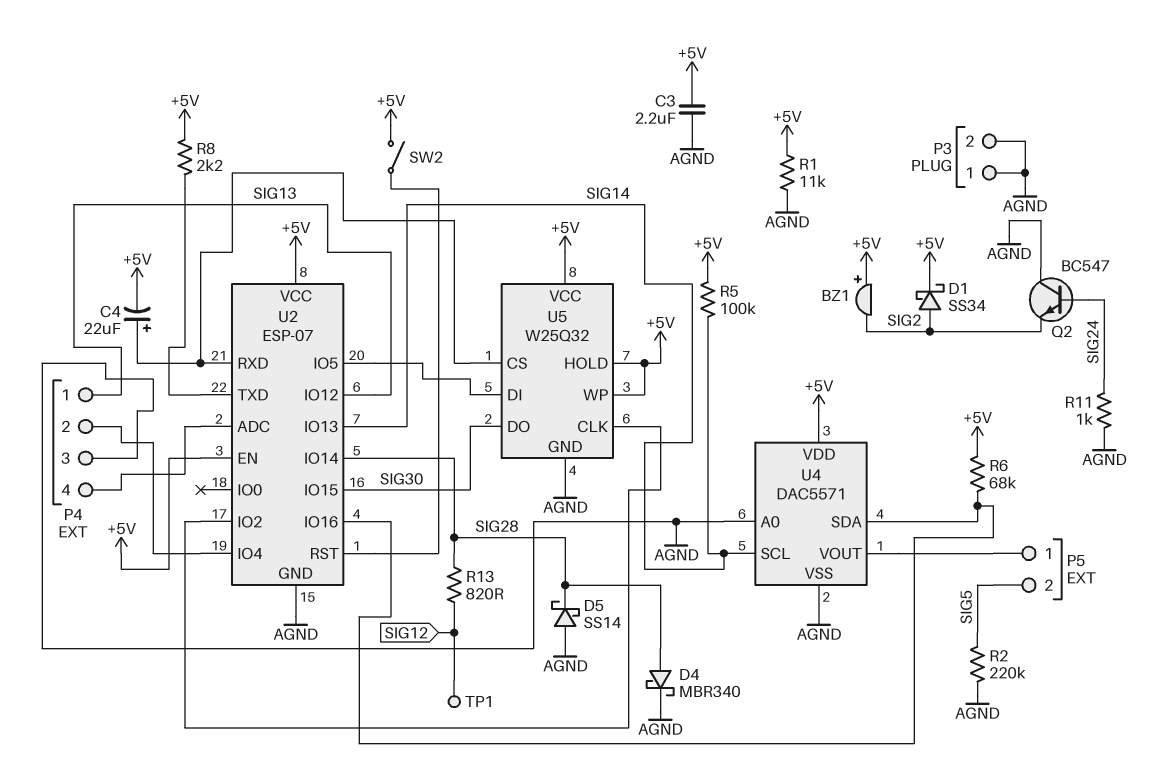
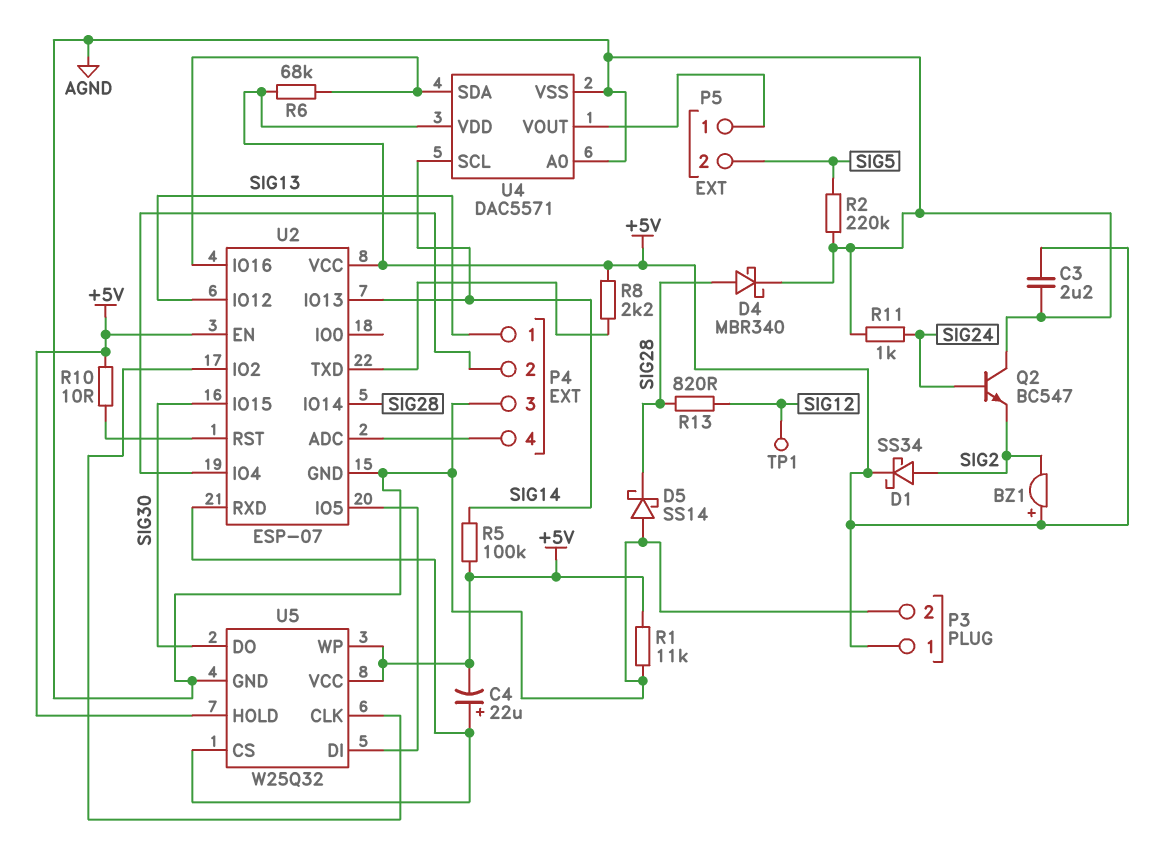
P3 pin 1: AGND -> +5V
R10: none -> 10 (+5V, U2/RST)
SW2: switch (+5V, U2/RST) -> none

